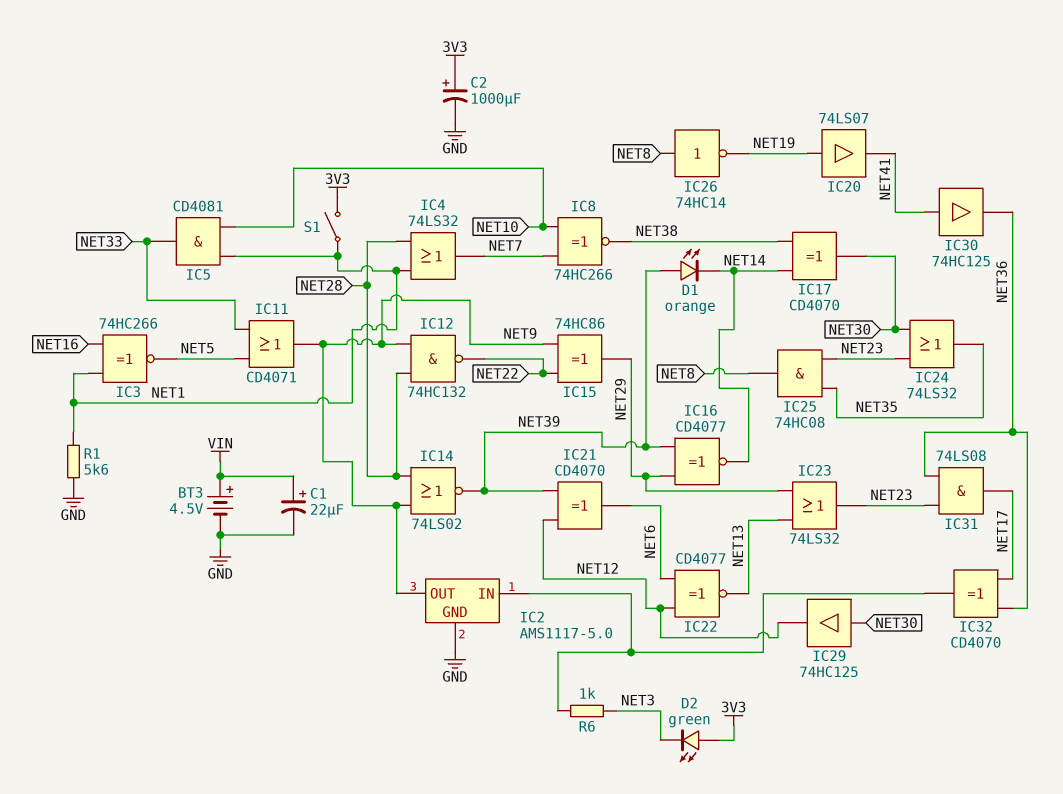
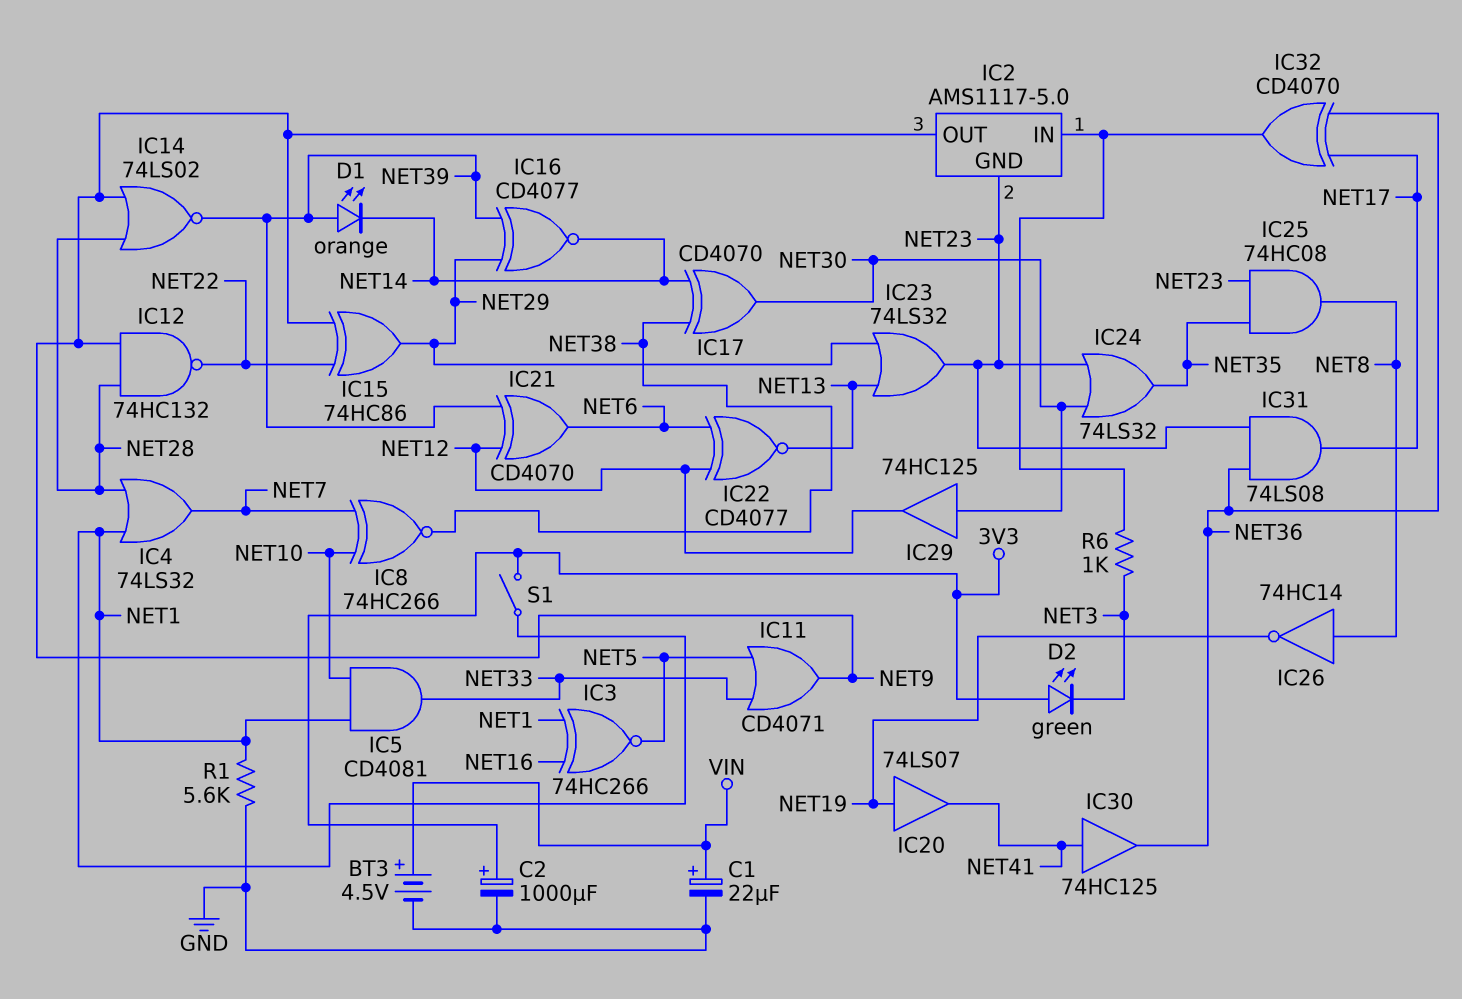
IC2 pin GND: GND -> NET23

